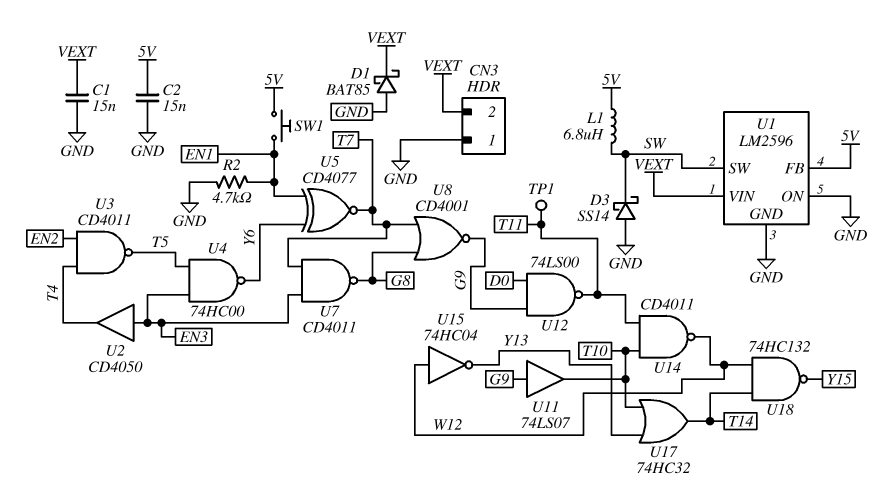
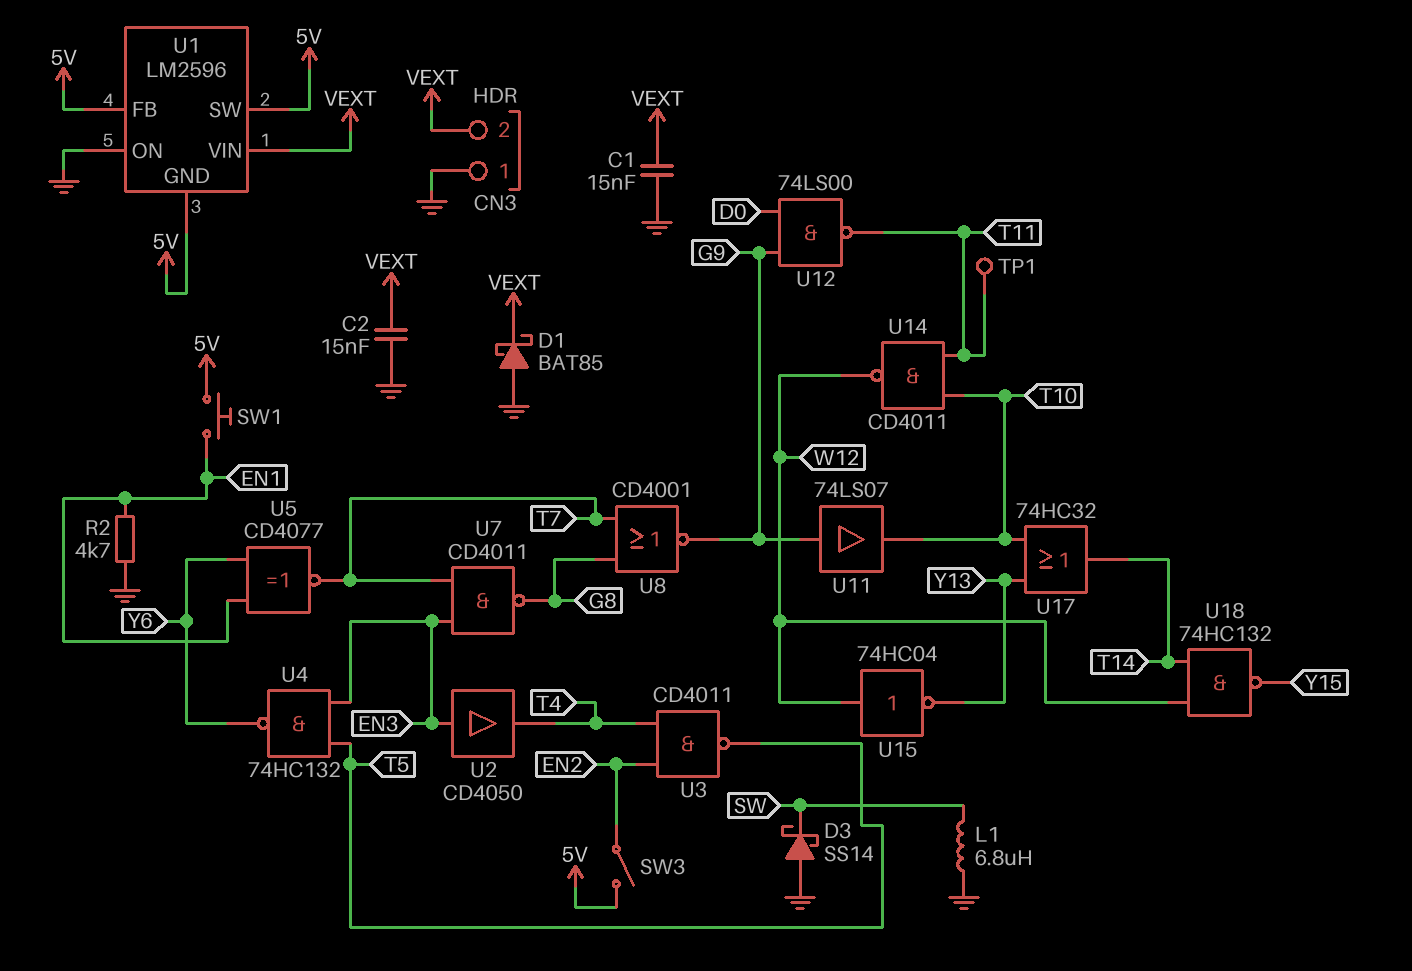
C2: 15nF (5V, GND) -> 15nF (GND, VEXT)
L1: 6.8uH (5V, SW) -> 6.8uH (GND, SW)
SW3: none -> switch (5V, EN2)
U1 pin GND: GND -> 5V
U1 pin SW: SW -> 5V
U4: NAND 74HC00 (in EN3, in T5, out Y6) -> NAND 74HC132 (in EN3, in T5, out Y6)

